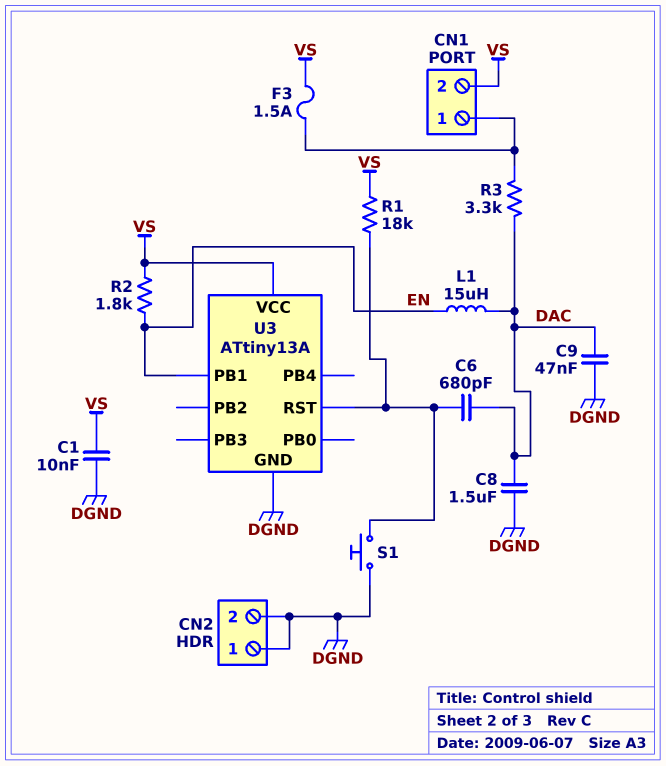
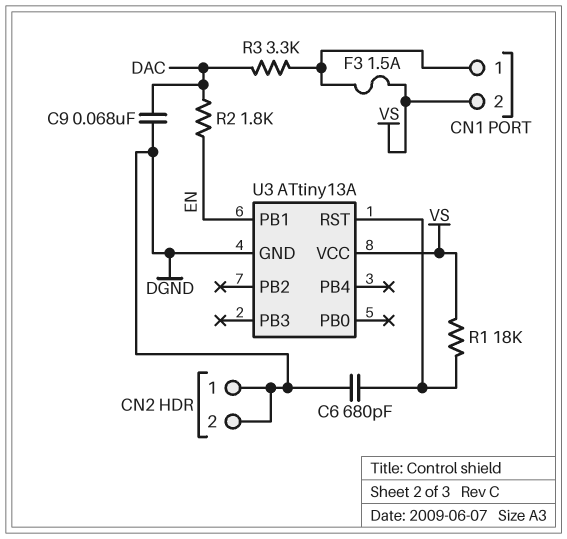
C1: 10nF (DGND, VS) -> none
C6: 680pF (DAC, U3/RST) -> 680pF (DGND, U3/RST)
C8: 1.5uF (DAC, DGND) -> none
C9: 47nF (DAC, DGND) -> 68nF (DAC, DGND)
L1: 15uH (DAC, EN) -> none
R2: 1.8k (EN, VS) -> 1.8k (DAC, EN)
S1: button (DGND, U3/RST) -> none

